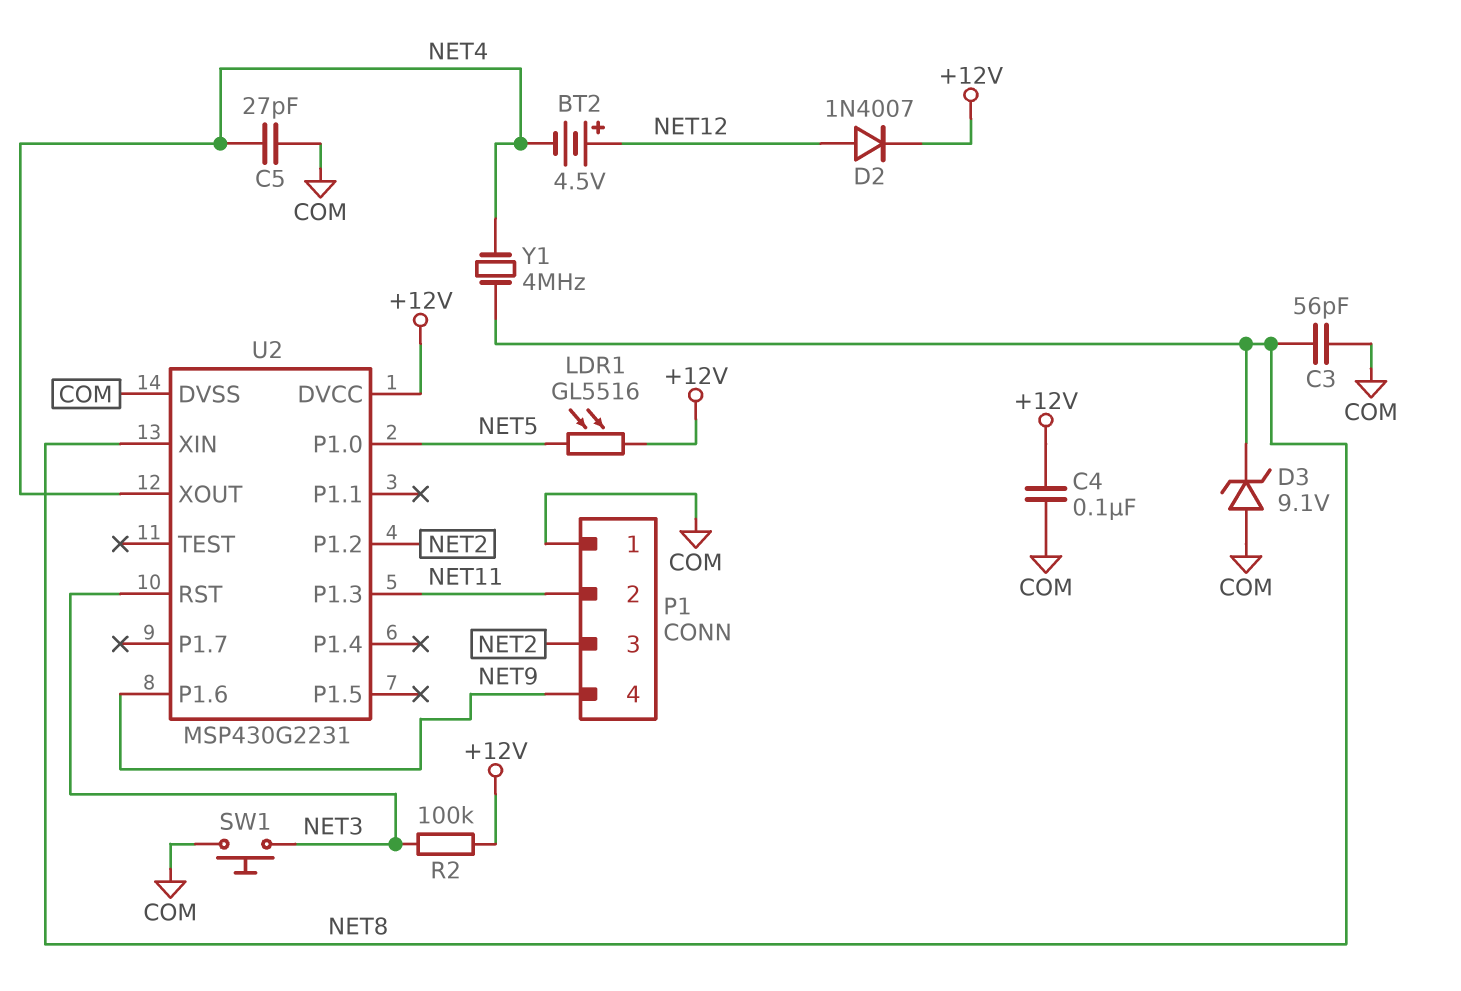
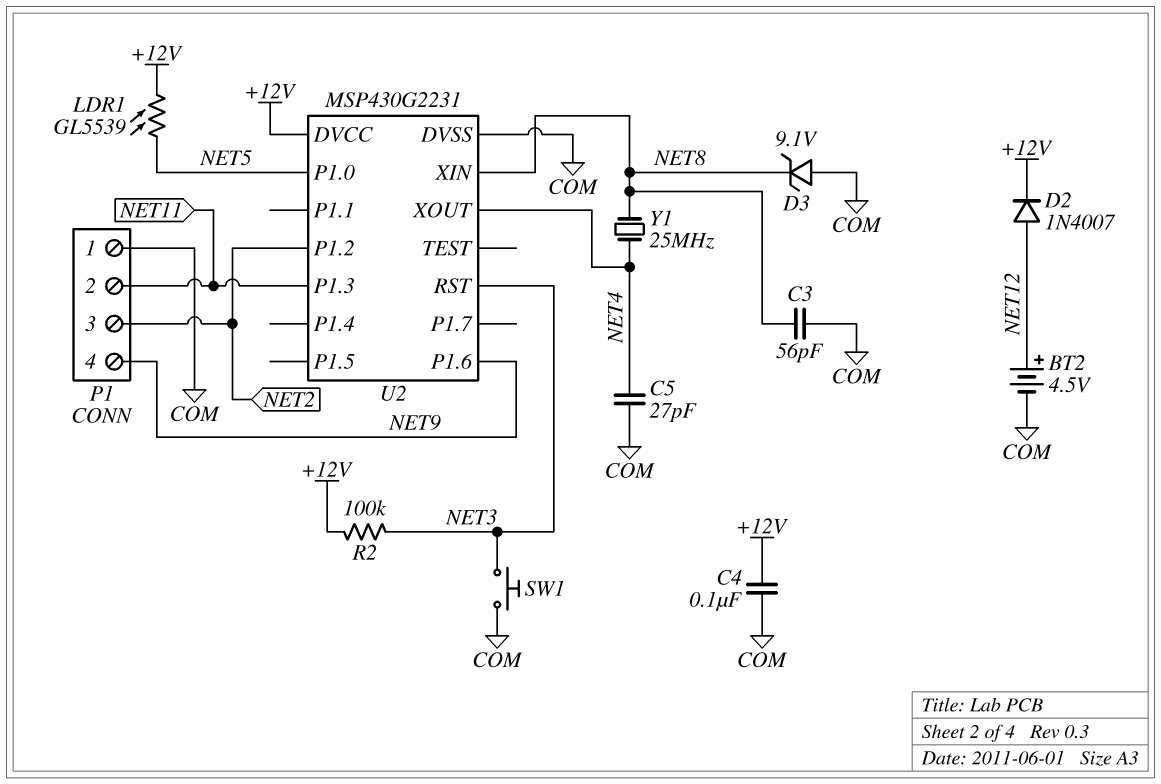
BT2: 4.5V (plus NET12, minus NET4) -> 4.5V (plus NET12, minus COM)
LDR1: GL5516 (+12V, NET5) -> GL5539 (+12V, NET5)
Y1: 4MHz (NET4, NET8) -> 25MHz (NET4, NET8)

